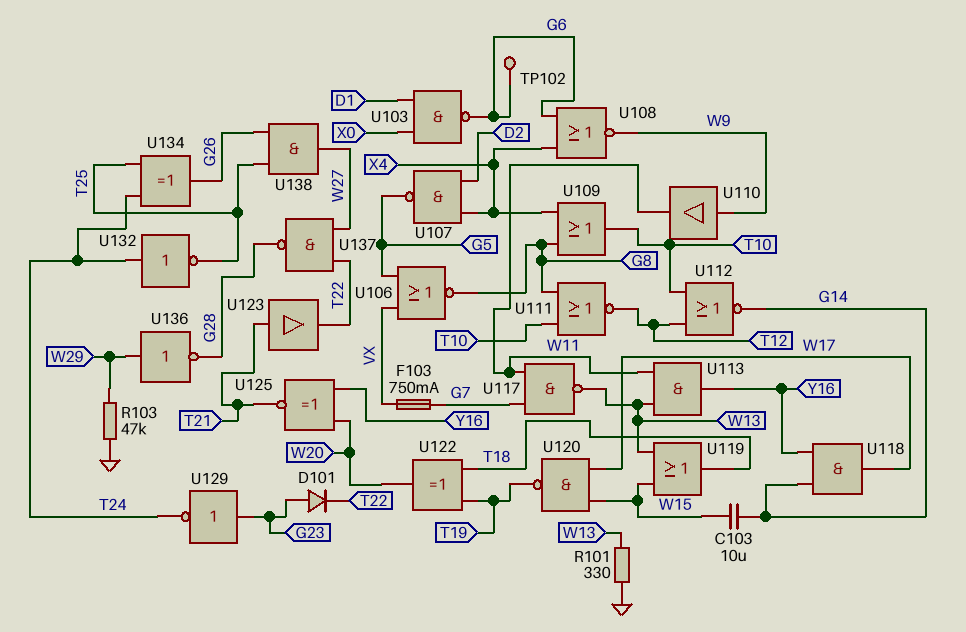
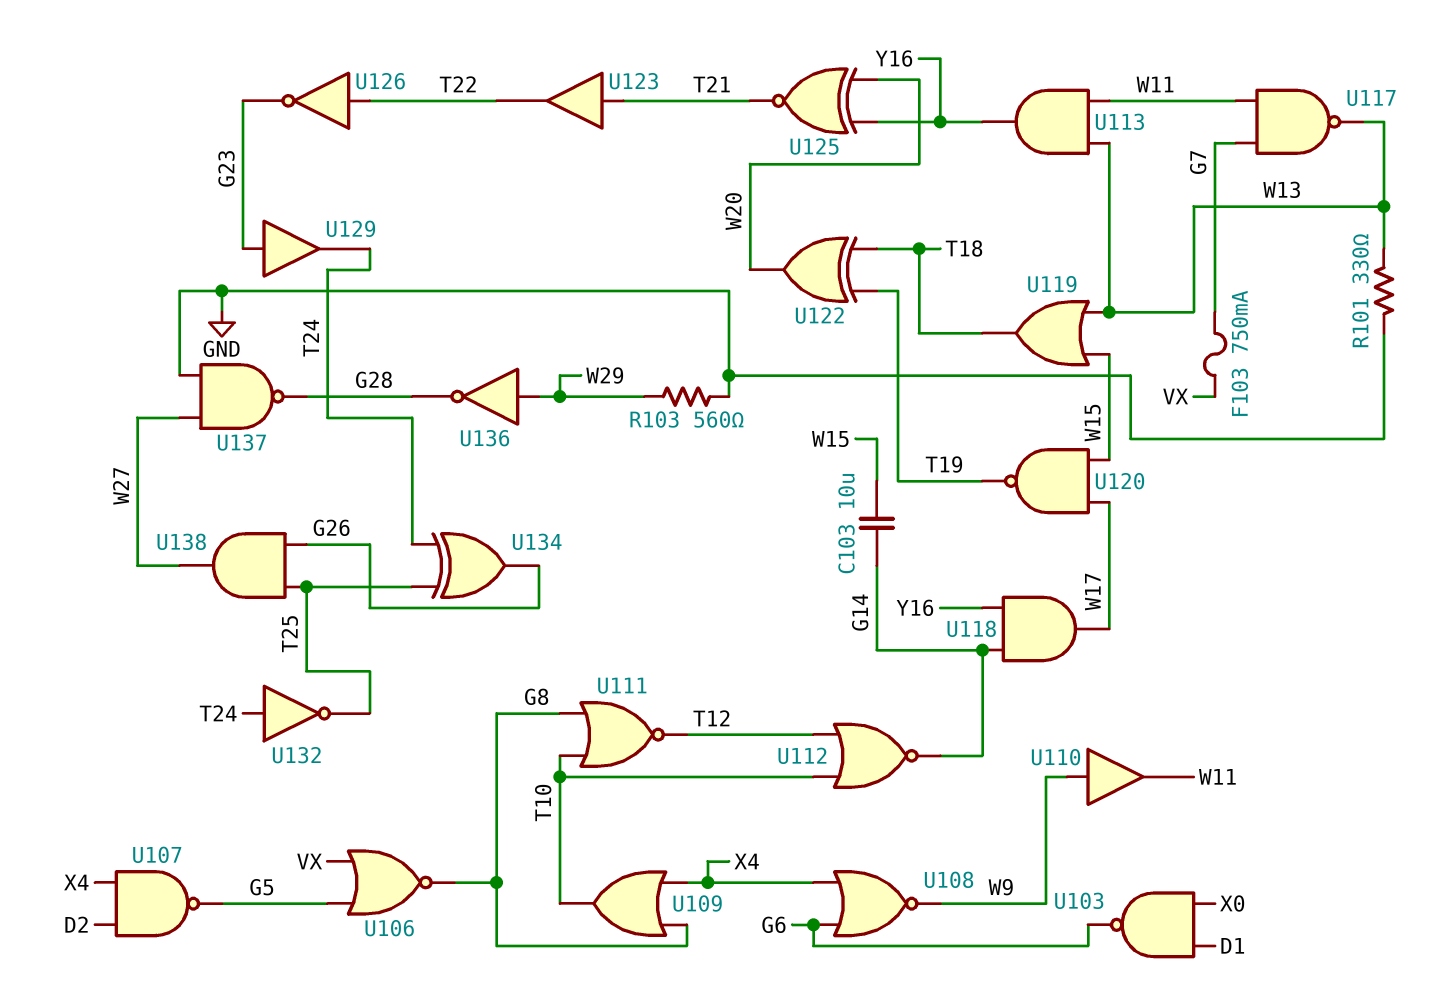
D101: diode (A G23, K T22) -> none
R103: 47k (GND, W29) -> 560 (GND, W29)
TP102: test point (G6) -> none
U126: none -> NOT (in T22, out G23)
U129: NOT (in G23, out T24) -> buffer (in G23, out T24)
U137: NAND (in T22, in W27, out G28) -> NAND (in GND, in W27, out G28)

